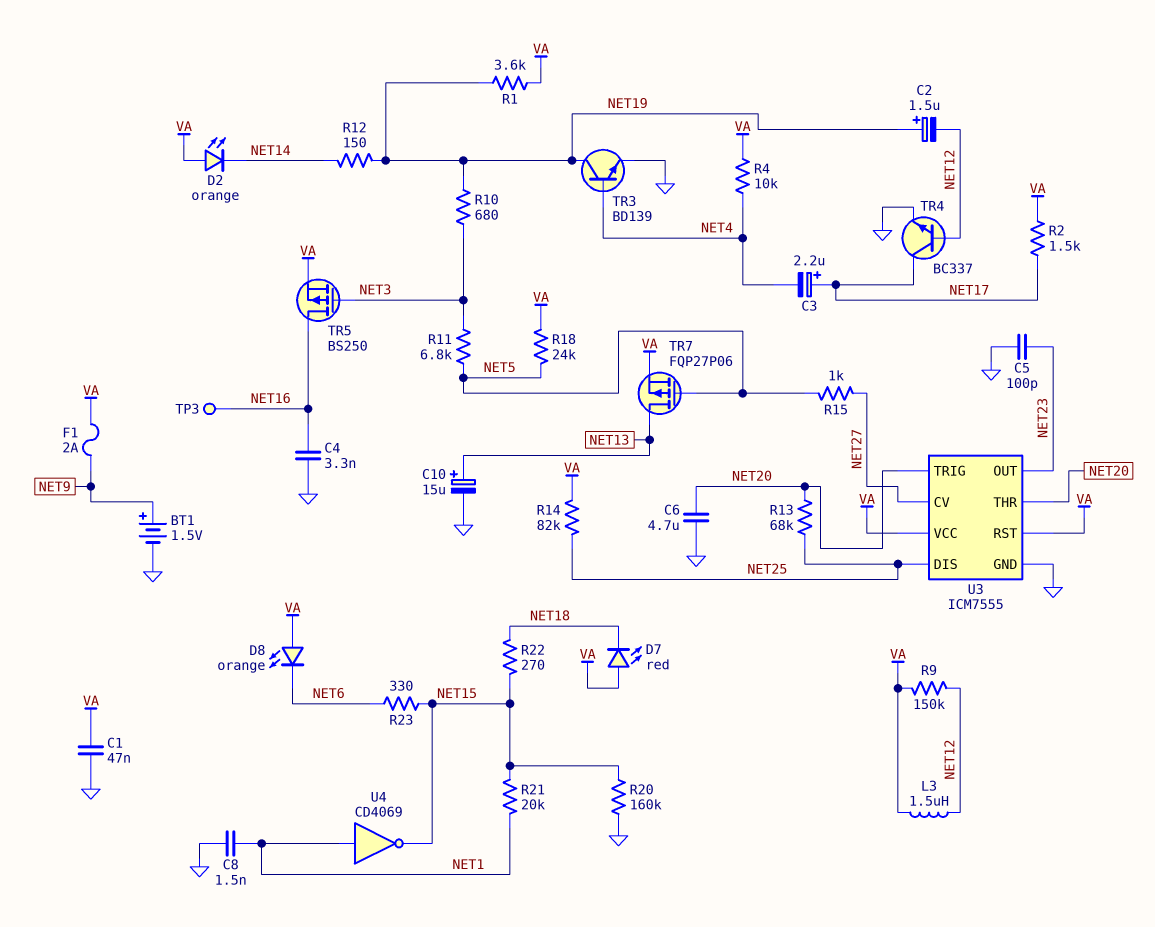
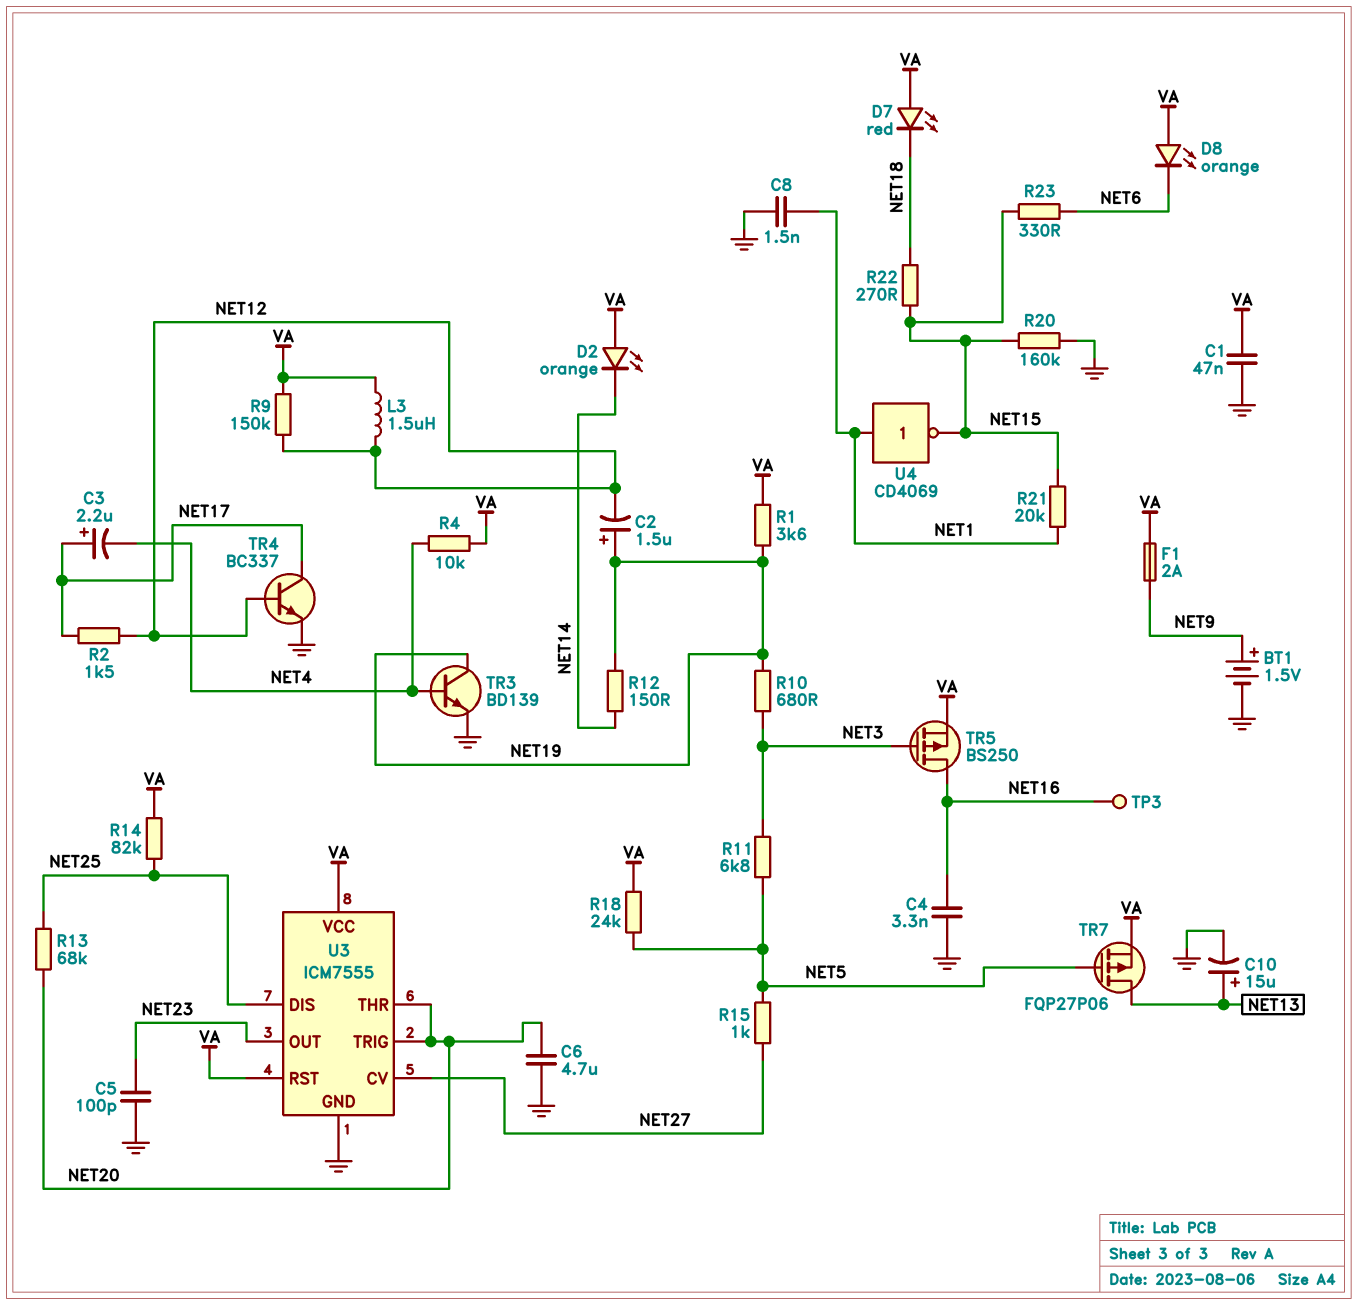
R2: 1.5k (NET17, VA) -> 1.5k (NET12, NET17)

